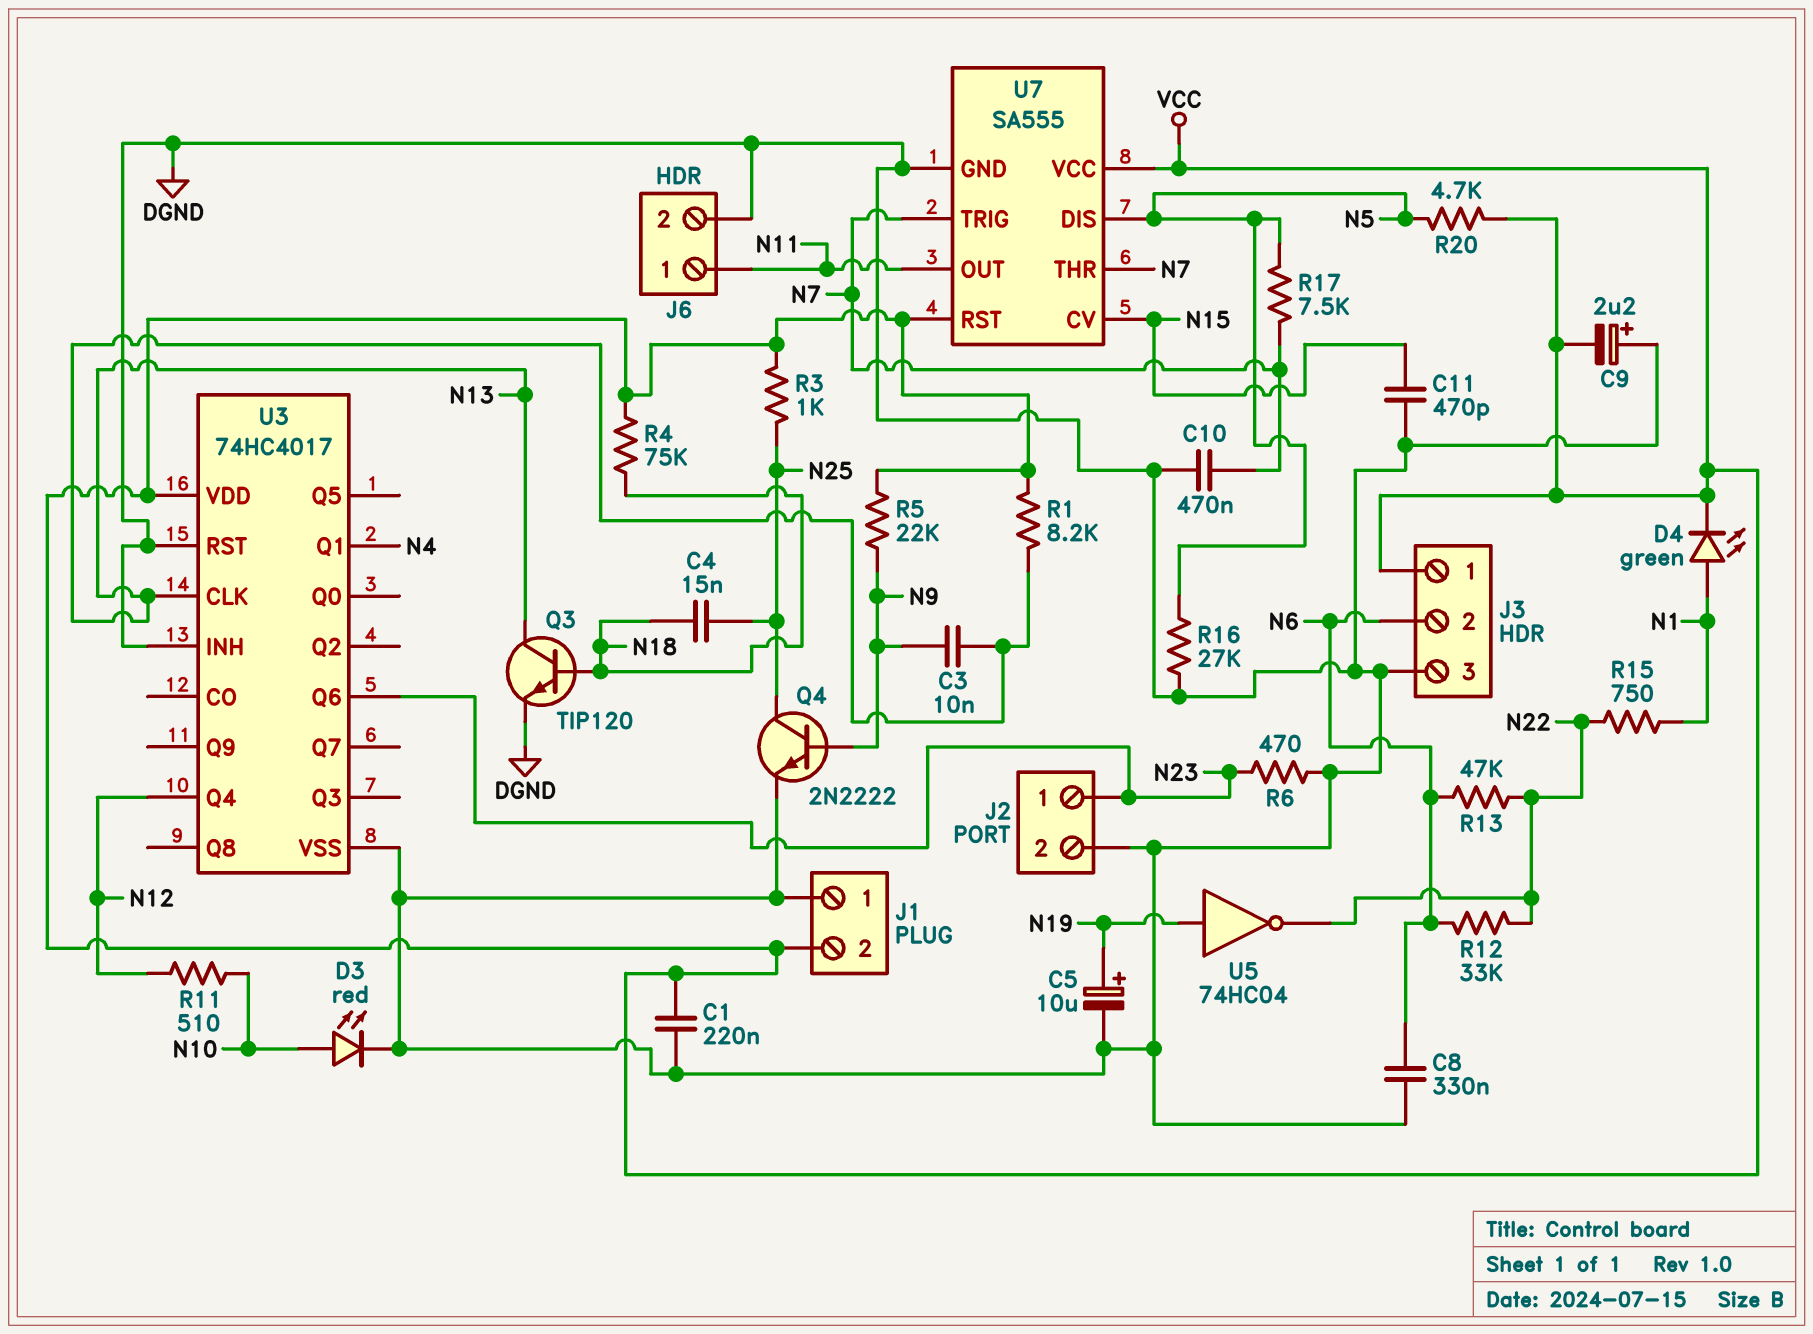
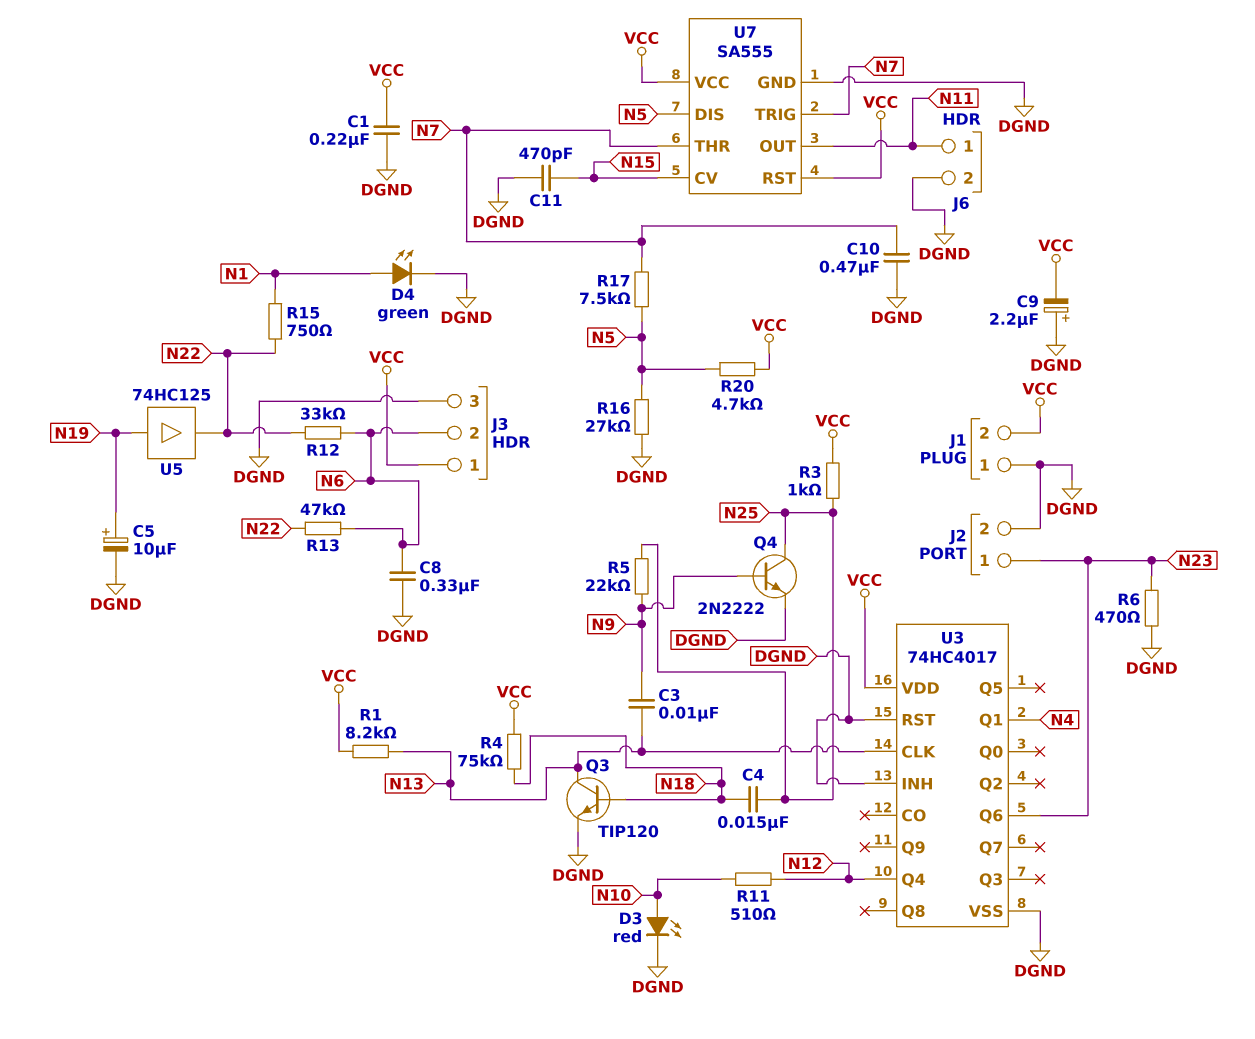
D4: LED green (A N1, K VCC) -> LED green (A N1, K DGND)
R5: 22k (N9, VCC) -> 22k (N9, N25)
U5: NOT 74HC04 (in N19, out N22) -> buffer 74HC125 (in N19, out N22)

